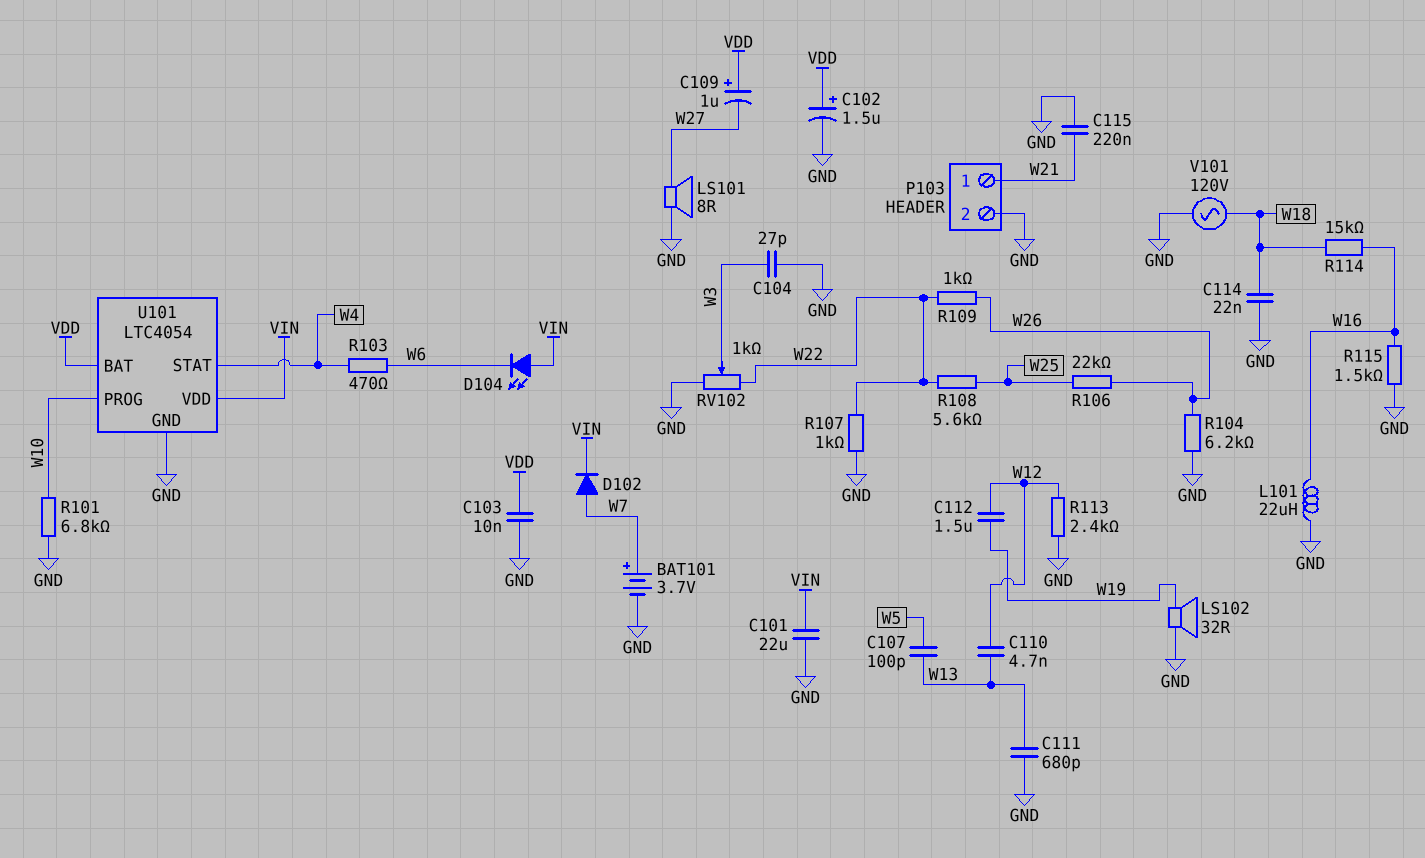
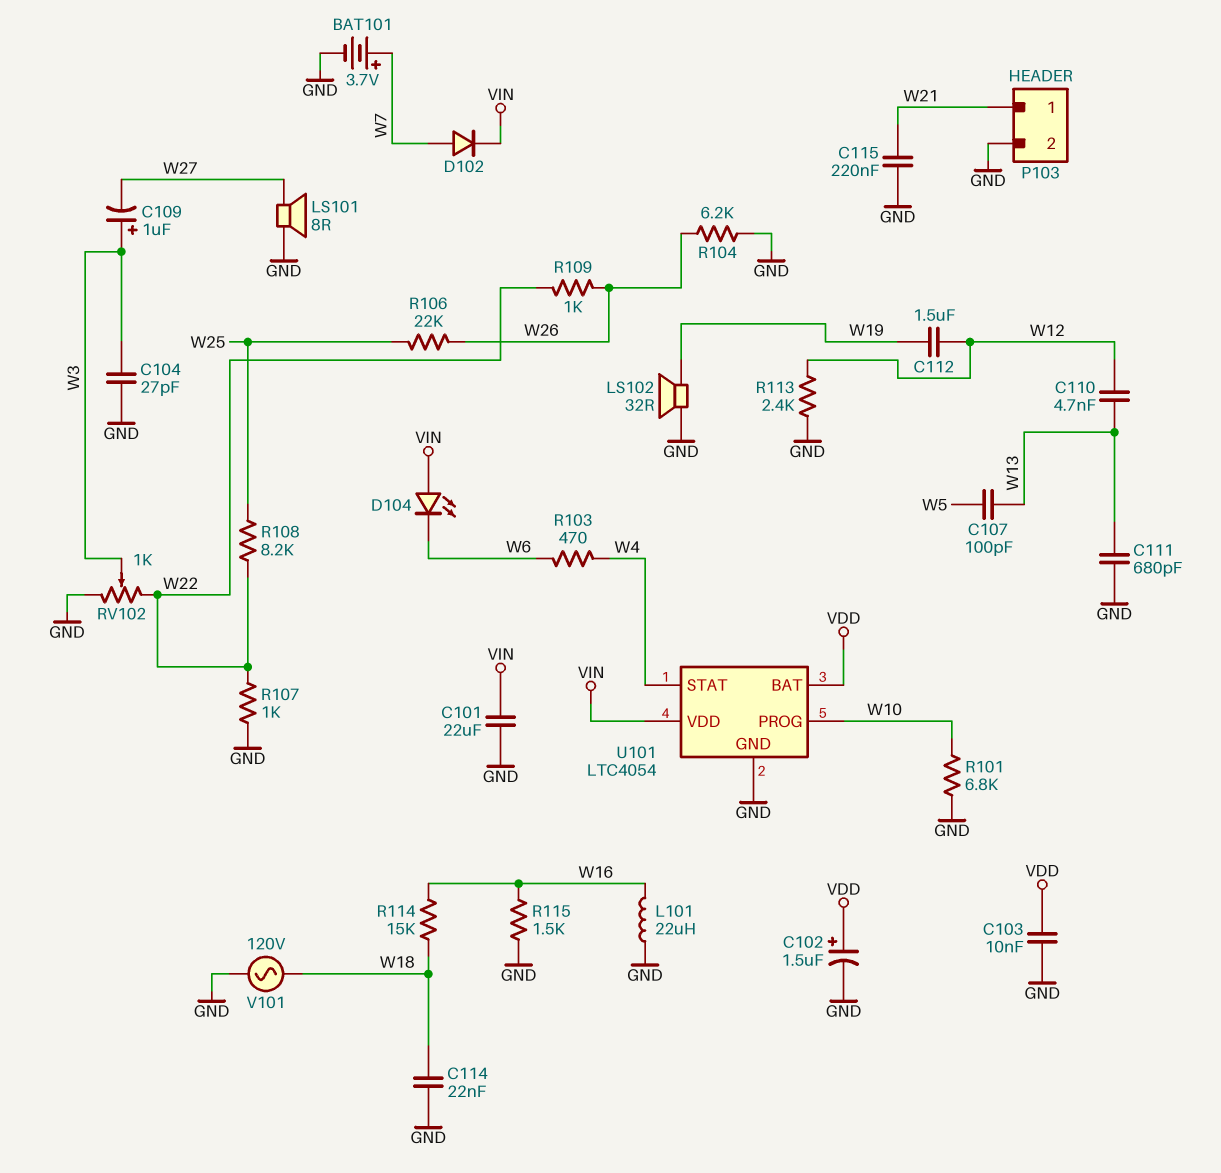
C109: 1uF (plus VDD, minus W27) -> 1uF (plus W3, minus W27)
R108: 5.6k (W22, W25) -> 8.2k (W22, W25)

